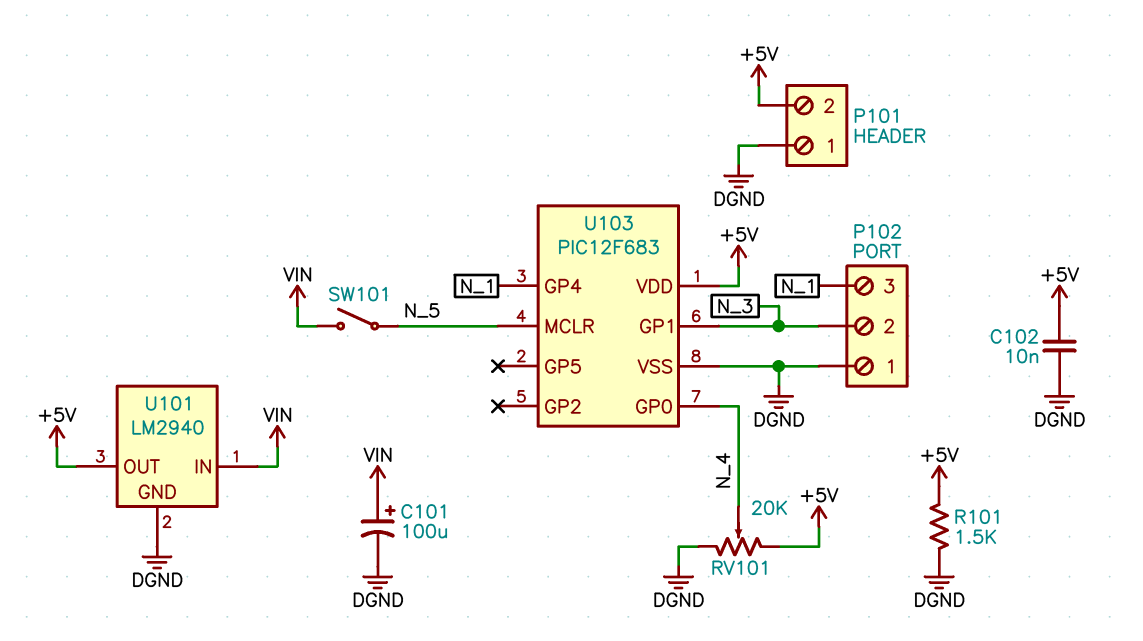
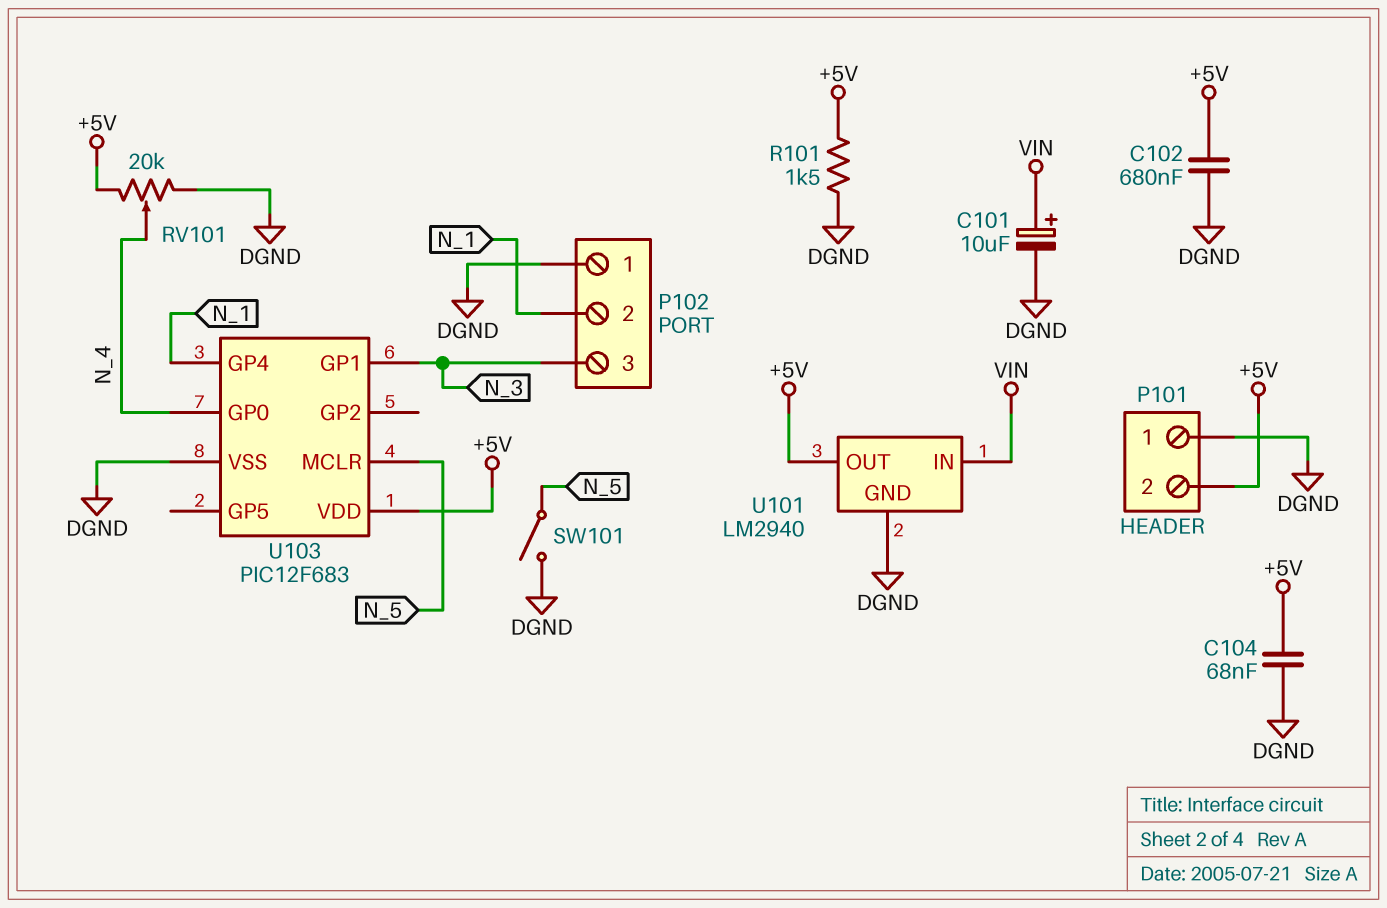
C101: 100uF (plus VIN, minus DGND) -> 10uF (plus VIN, minus DGND)
C102: 10nF (+5V, DGND) -> 680nF (+5V, DGND)
C104: none -> 68nF (+5V, DGND)
P102 pin 2: N_3 -> N_1
P102 pin 3: N_1 -> N_3
SW101: switch (N_5, VIN) -> switch (DGND, N_5)

